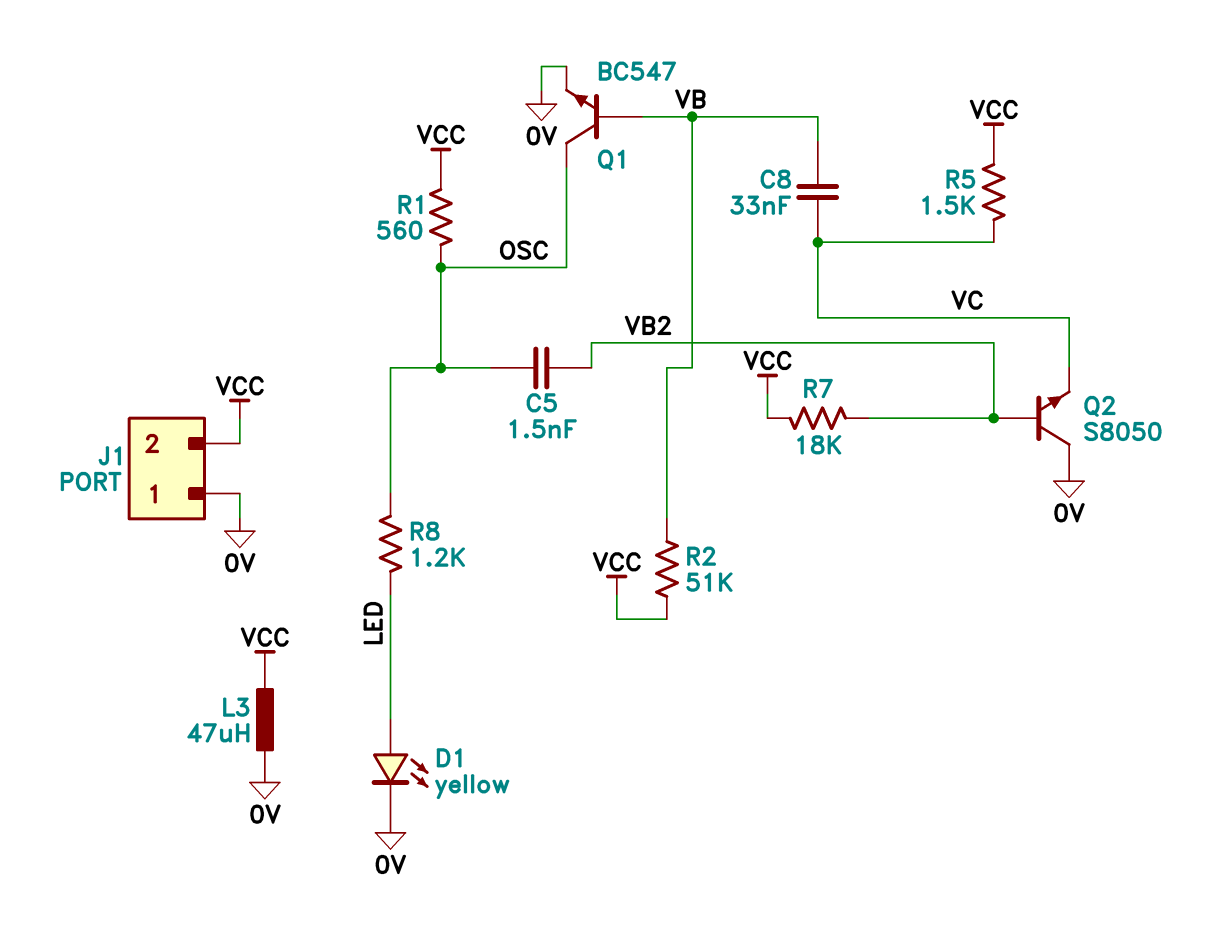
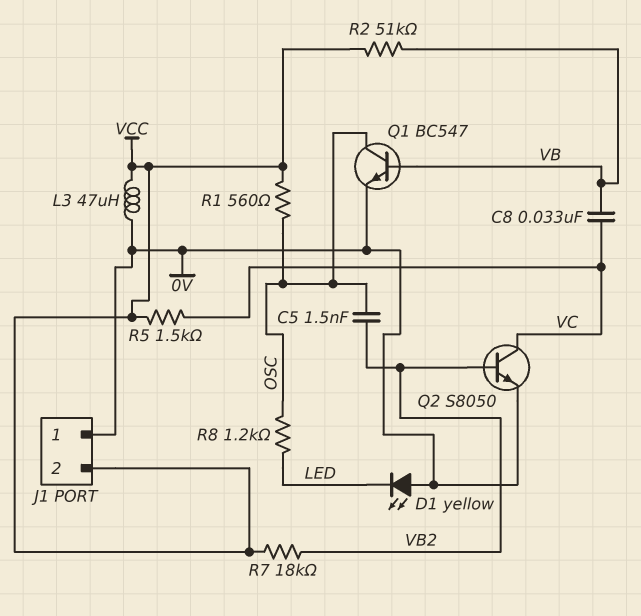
D1: LED yellow (A LED, K 0V) -> LED yellow (A 0V, K LED)
Q2: NPN S8050 (B VB2, C 0V, E VC) -> NPN S8050 (B VB2, C VC, E 0V)

